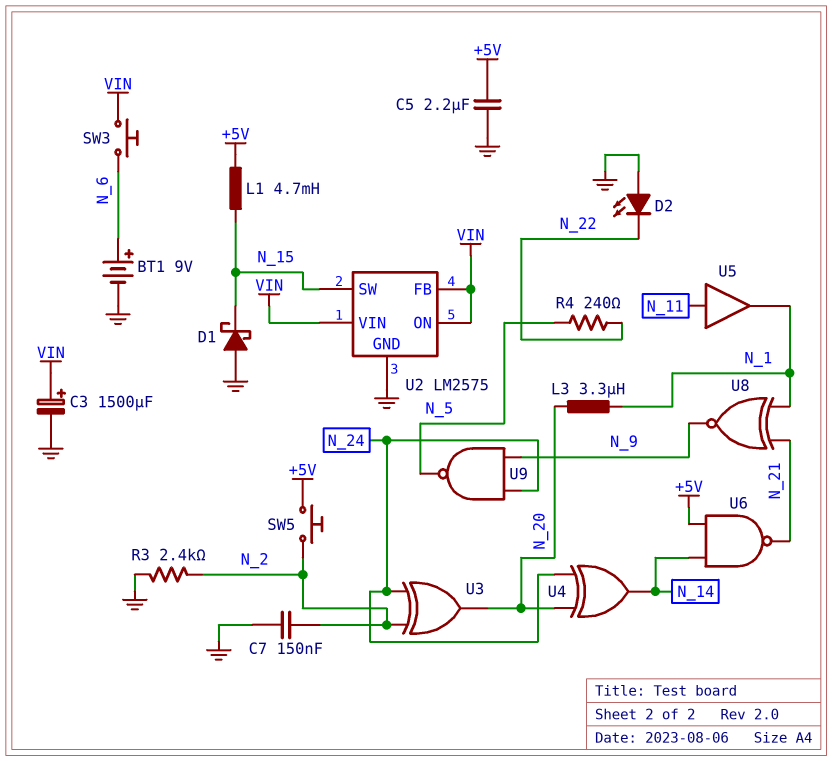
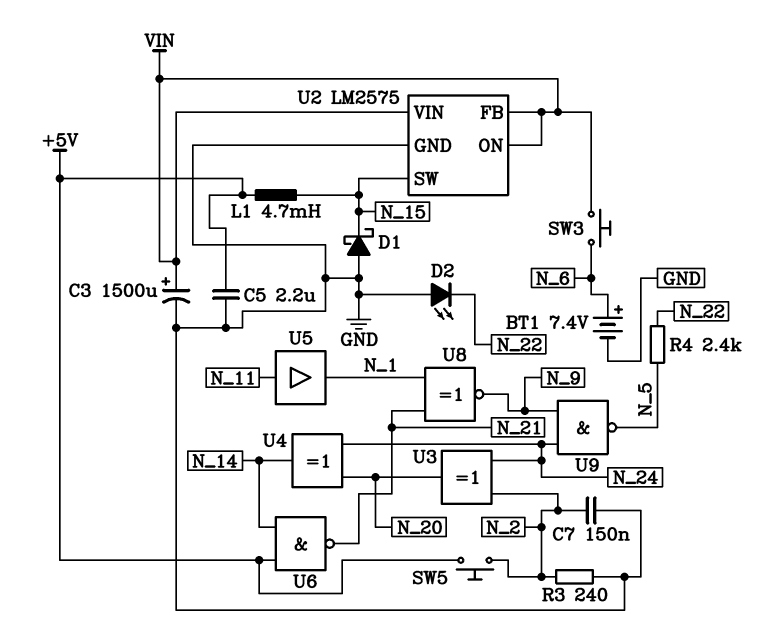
BT1: 9V (plus N_6, minus GND) -> 7.4V (plus N_6, minus GND)
L3: 3.3uH (N_1, N_20) -> none
R3: 2.4k (GND, N_2) -> 240 (GND, N_2)
R4: 240 (N_5, N_22) -> 2.4k (N_5, N_22)

